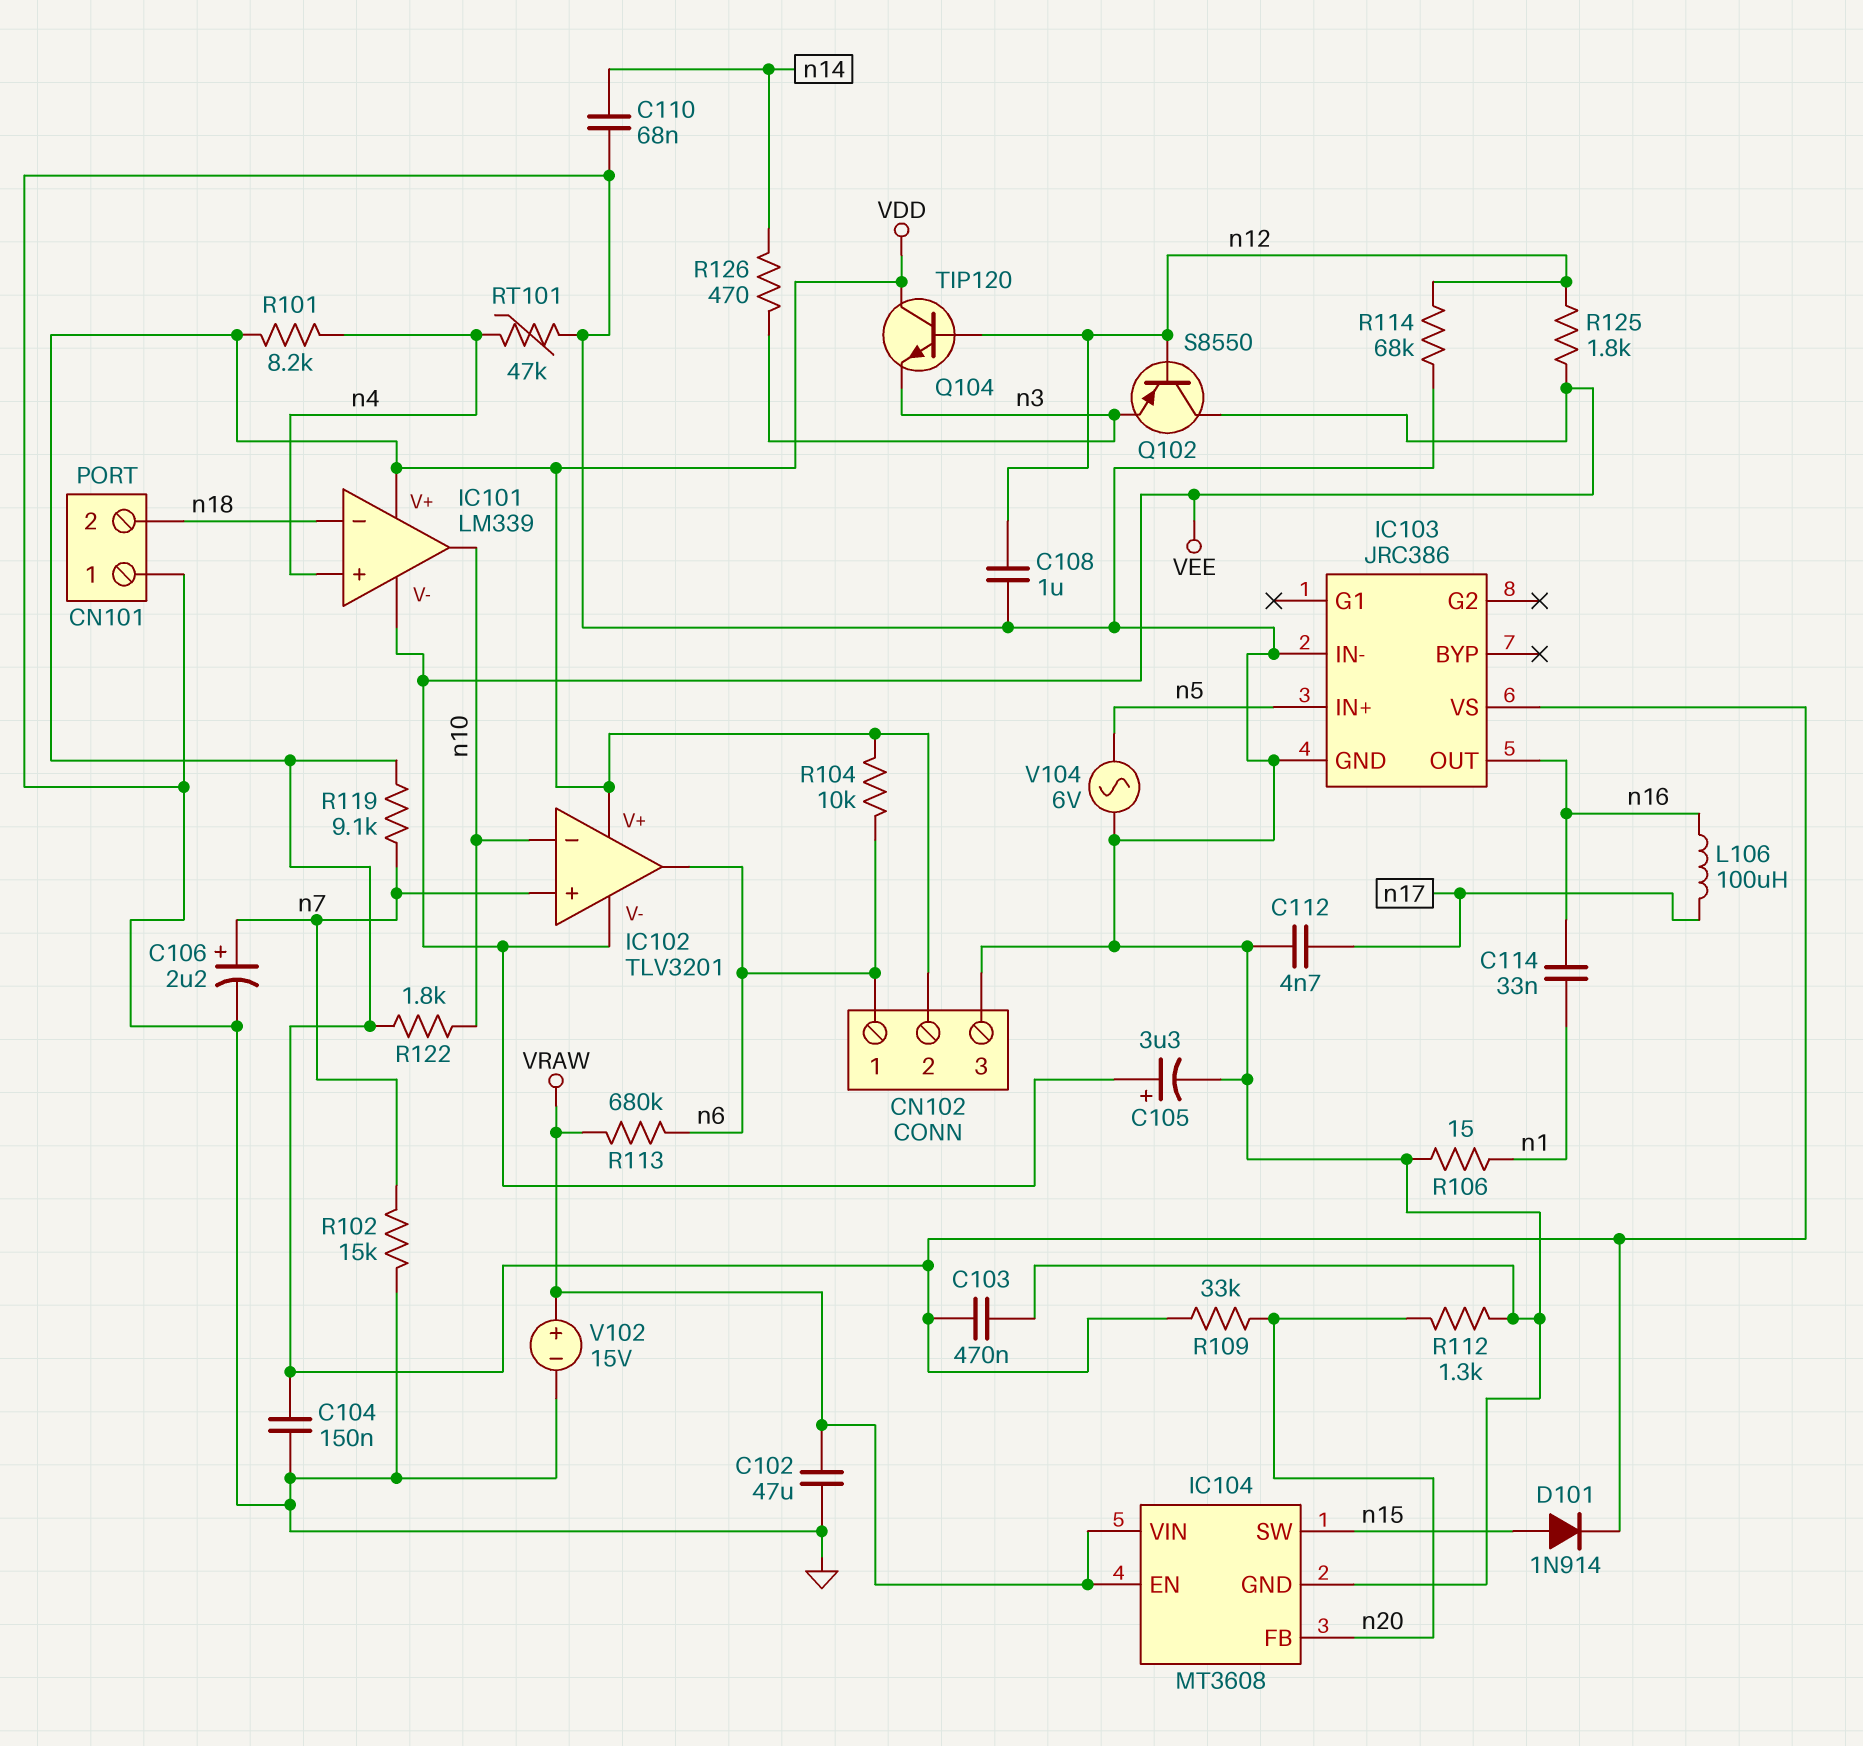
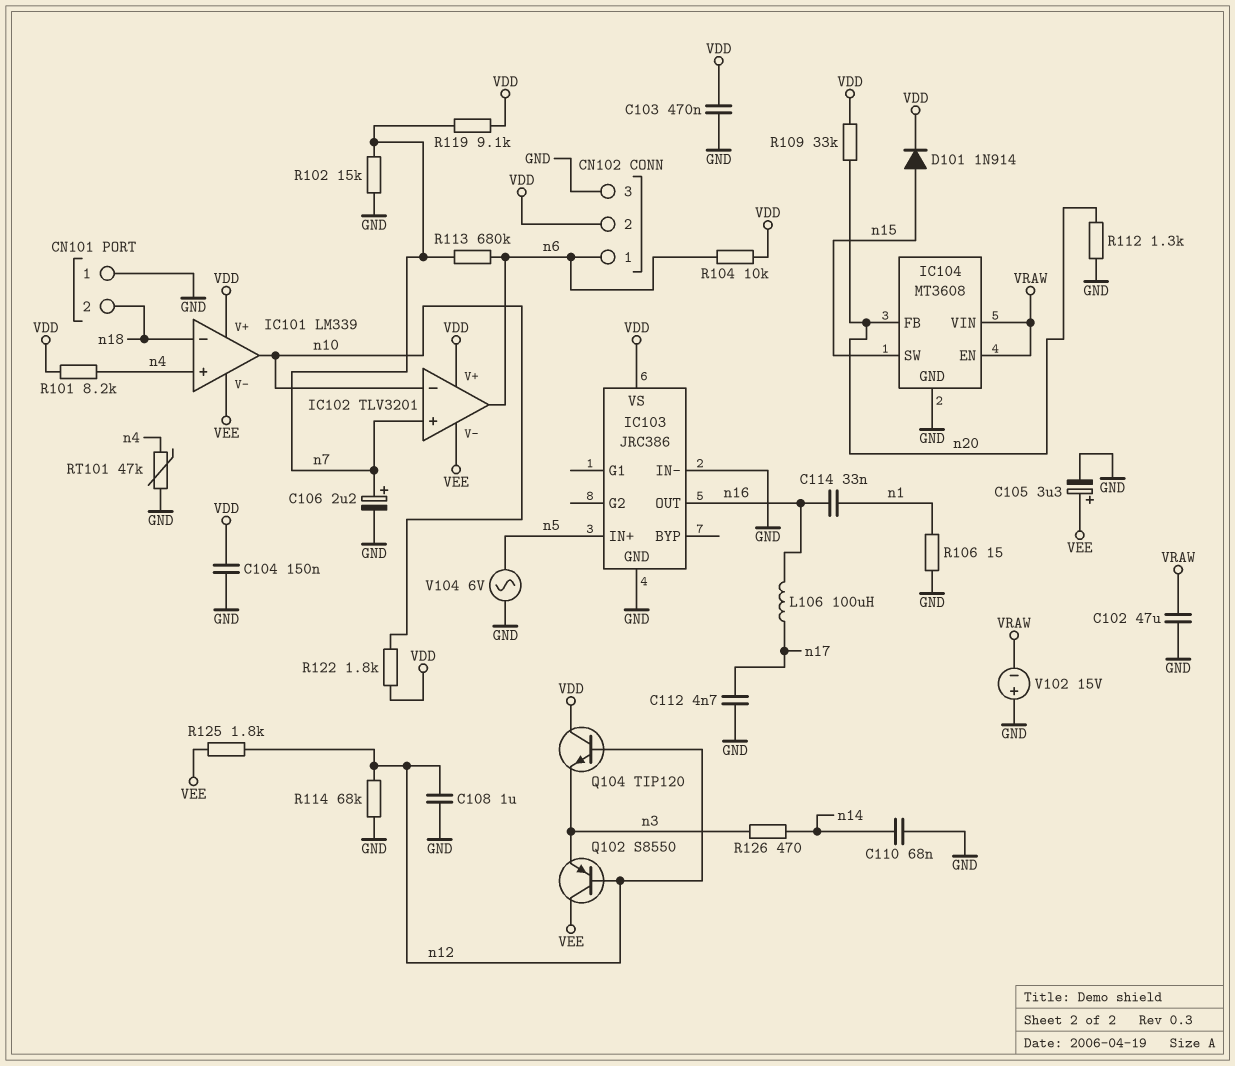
R113: 680k (VRAW, n6) -> 680k (n6, n7)
V102: 15V (plus VRAW, minus GND) -> 15V (plus GND, minus VRAW)

